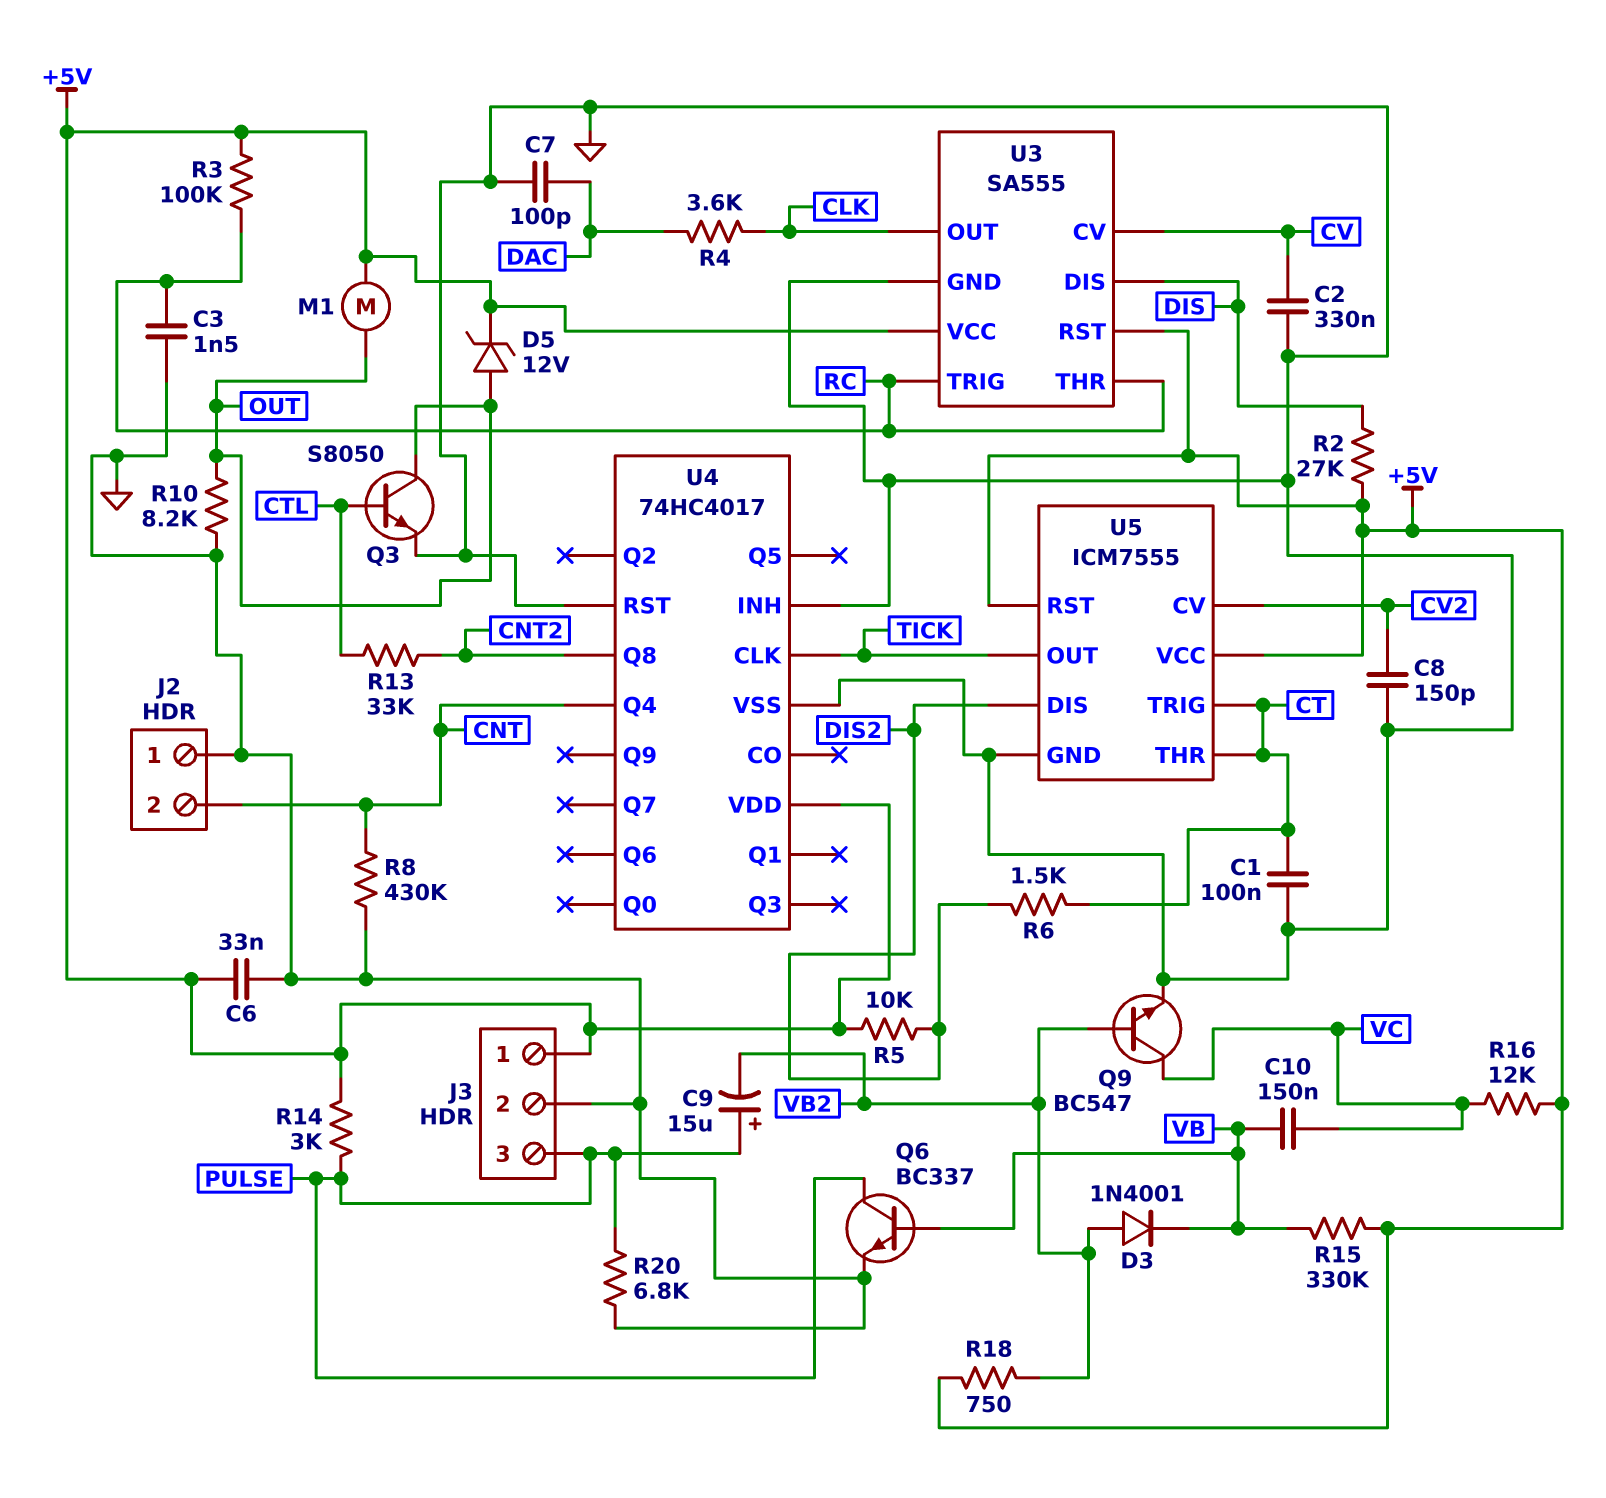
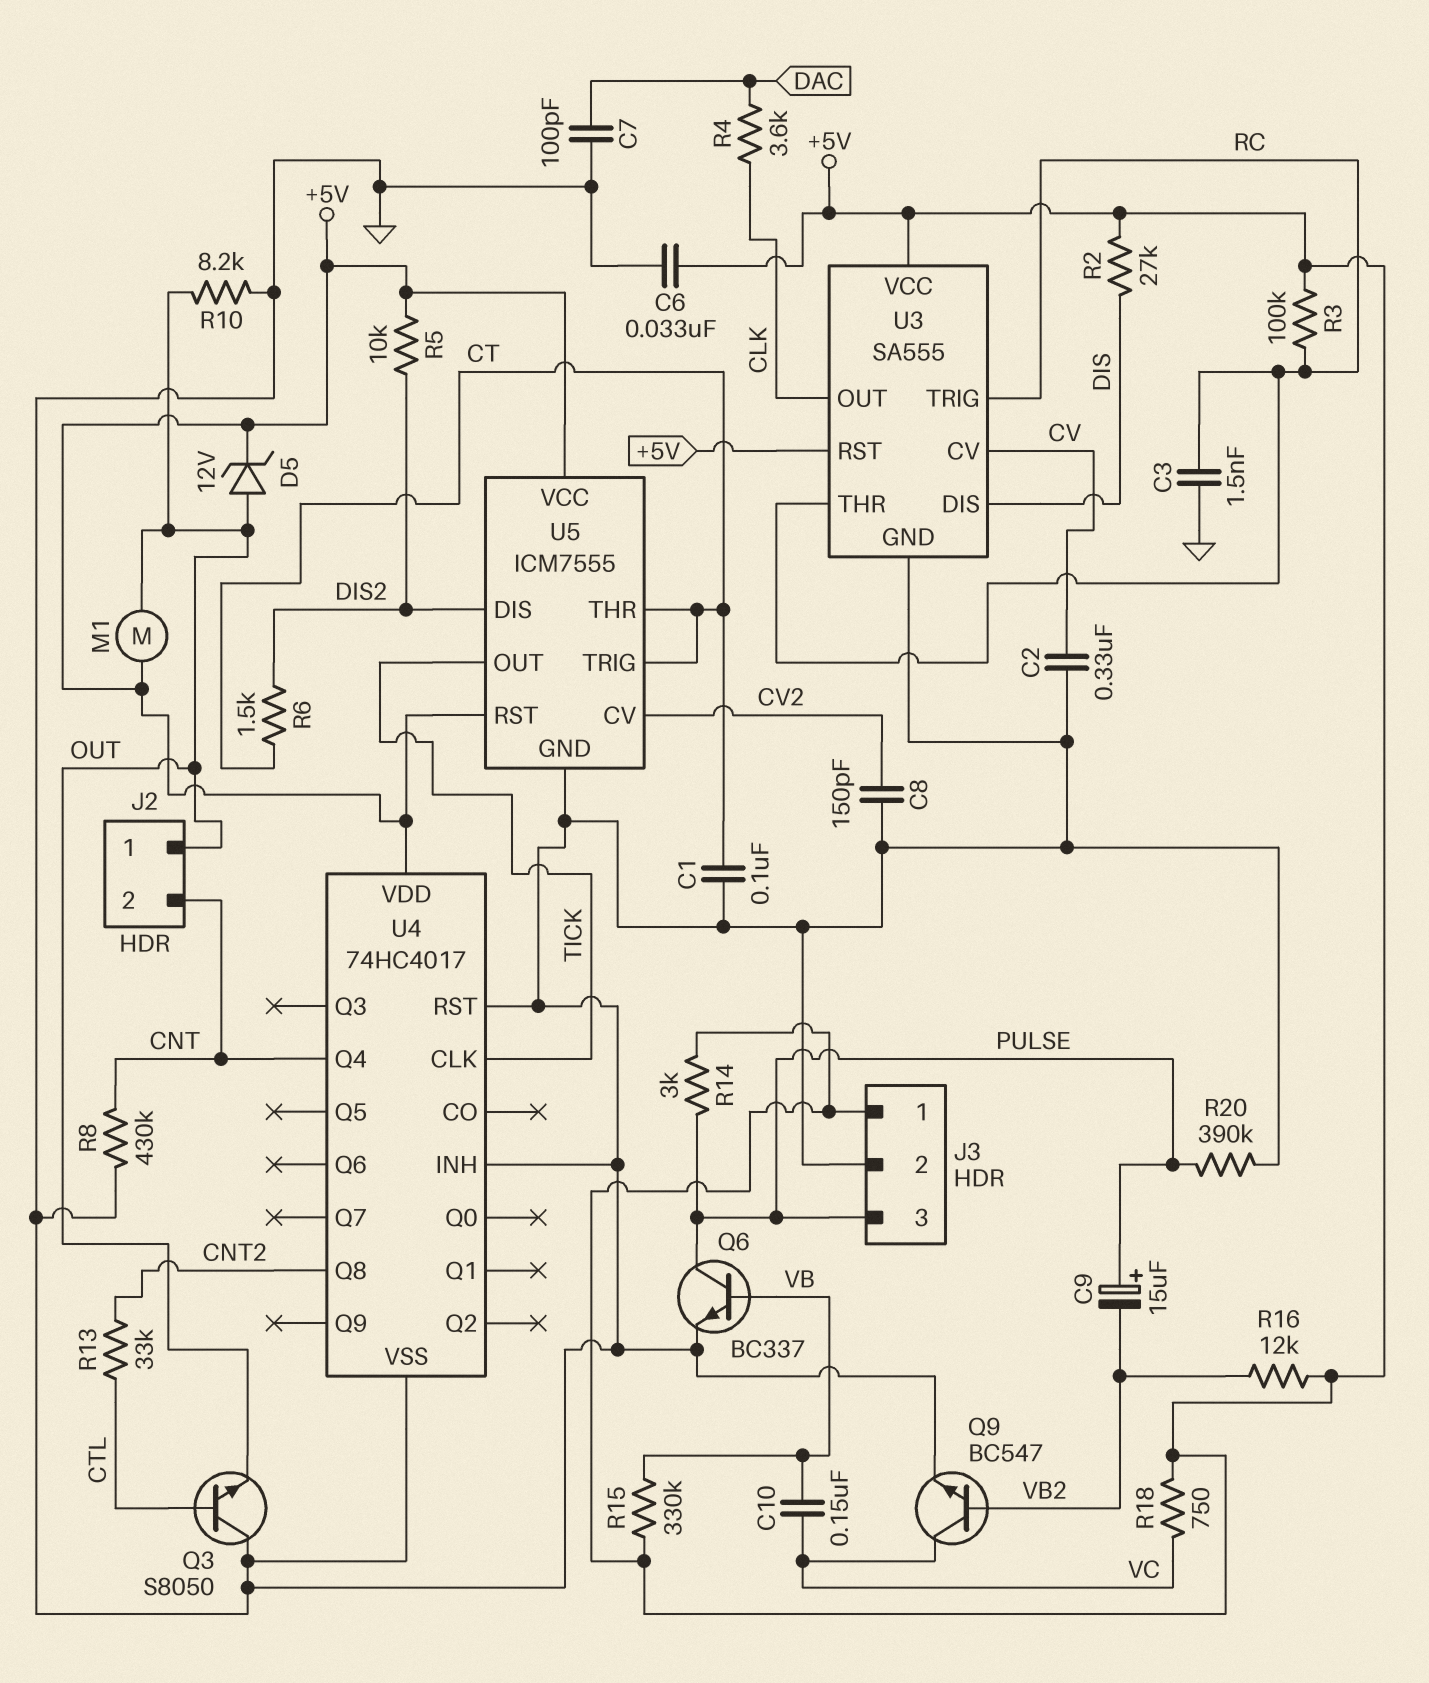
D3: diode 1N4001 (A VB2, K VB) -> none
J2 pin 1: GND -> OUT
Q3: NPN S8050 (B CTL, C OUT, E GND) -> NPN S8050 (B CTL, C GND, E OUT)
R16: 12k (+5V, VC) -> 12k (+5V, VB2)
R18: 750 (+5V, VB2) -> 750 (+5V, VC)
R20: 6.8k (GND, PULSE) -> 390k (GND, PULSE)

